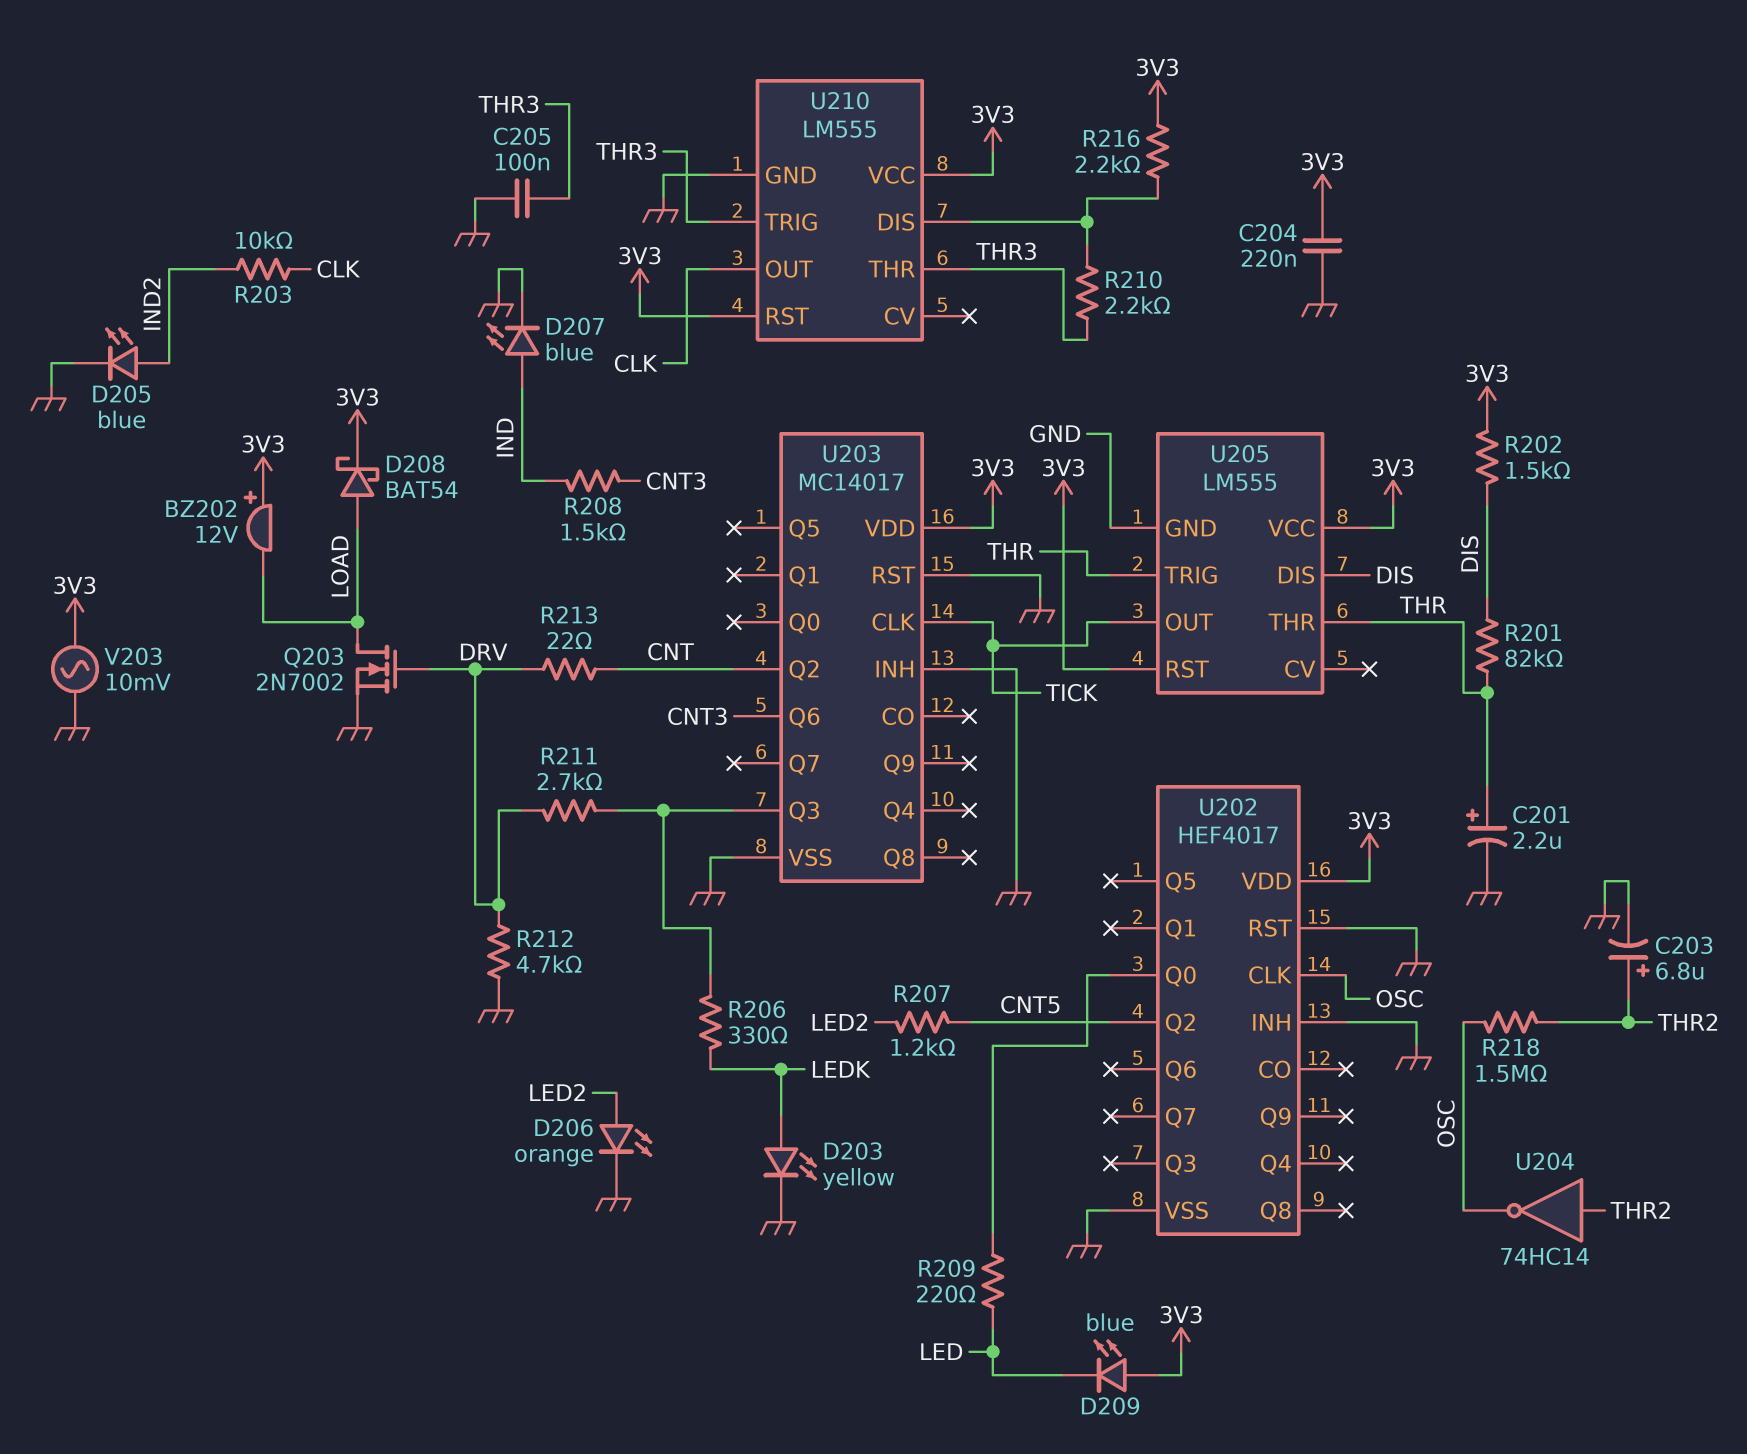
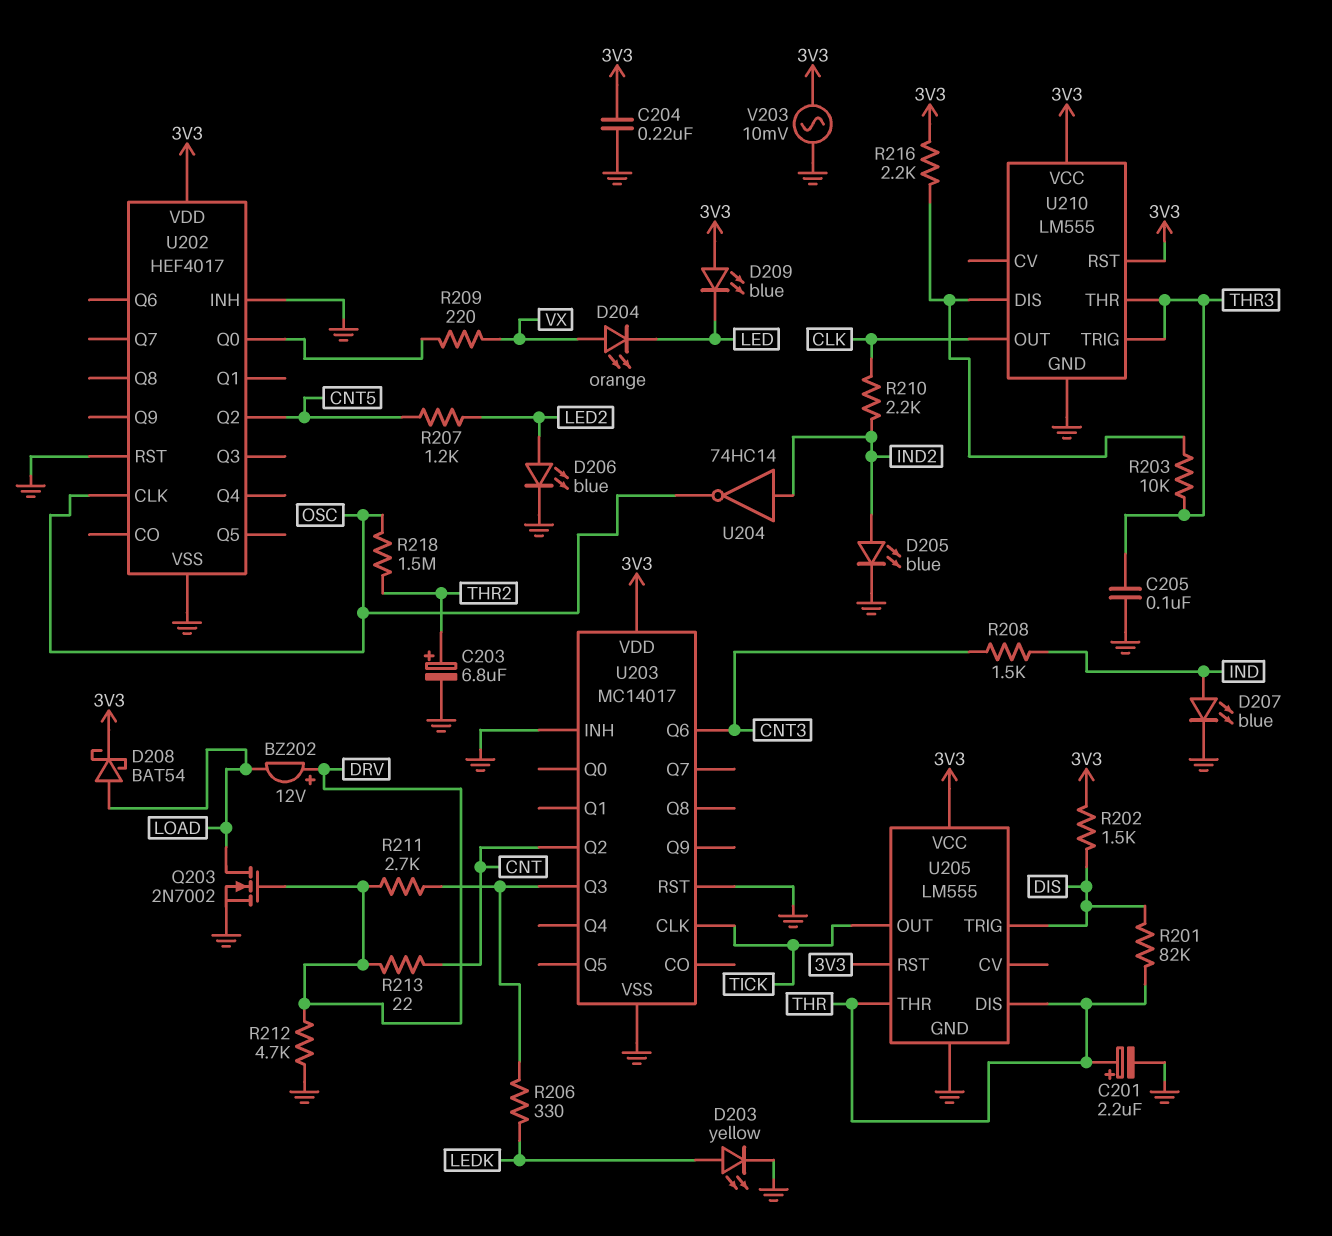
BZ202: buzzer 12V (plus 3V3, minus LOAD) -> buzzer 12V (plus DRV, minus LOAD)
D204: none -> LED orange (A VX, K LED)
D206: LED orange (A LED2, K GND) -> LED blue (A LED2, K GND)
R203: 10k (CLK, IND2) -> 10k (THR3, U210/DIS)
R209: 220 (LED, U202/Q0) -> 220 (U202/Q0, VX)
R210: 2.2k (THR3, U210/DIS) -> 2.2k (CLK, IND2)
U204: NOT 74HC14 (in THR2, out OSC) -> NOT 74HC14 (in IND2, out OSC)
U205 pin DIS: DIS -> THR
U205 pin TRIG: THR -> DIS

